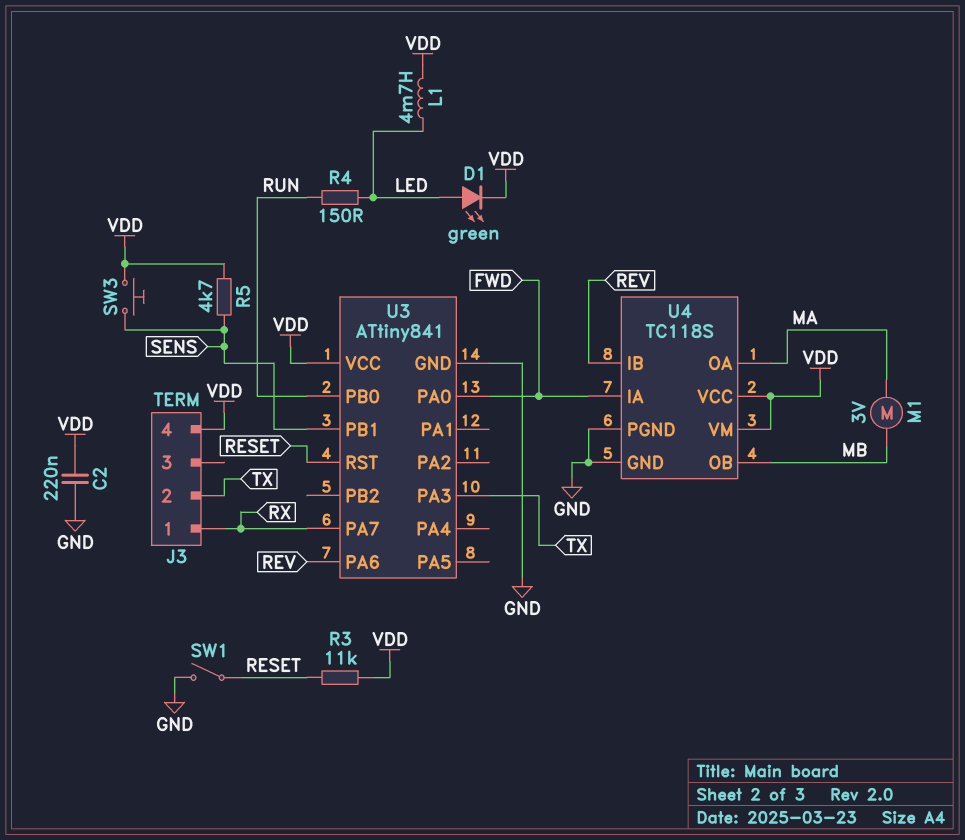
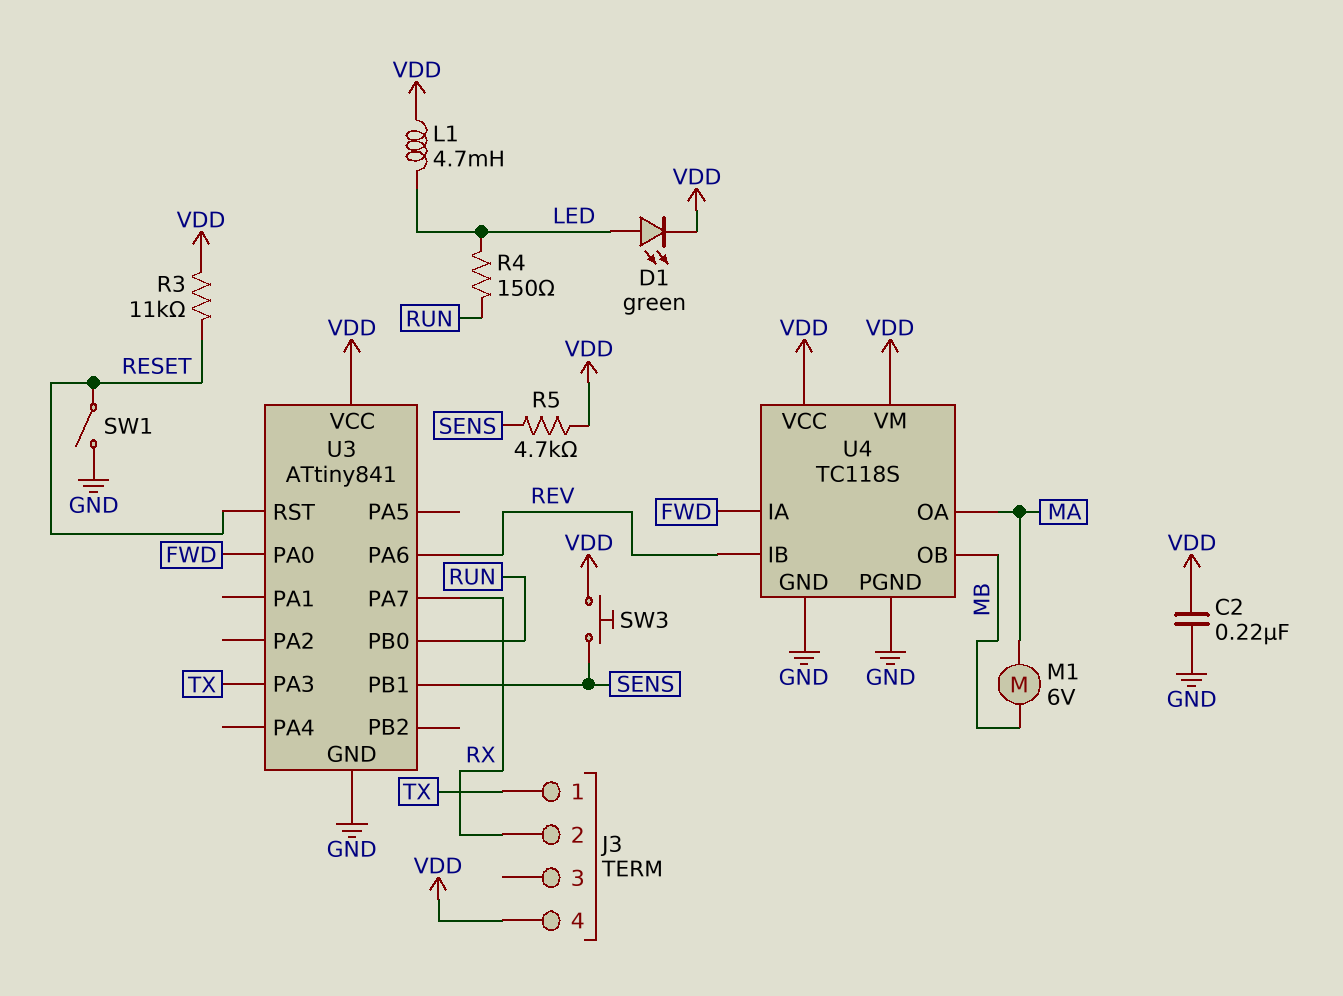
J3 pin 1: RX -> TX
J3 pin 2: TX -> RX
M1: motor 3V (MA, MB) -> motor 6V (MA, MB)

